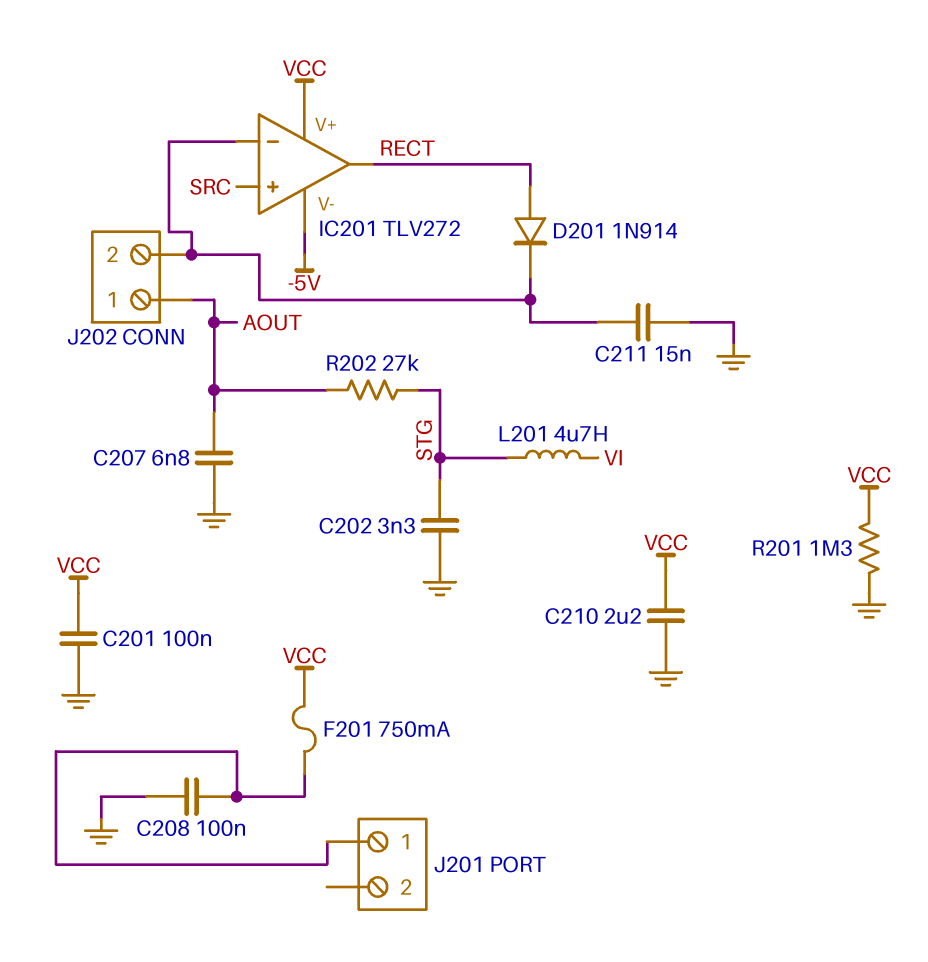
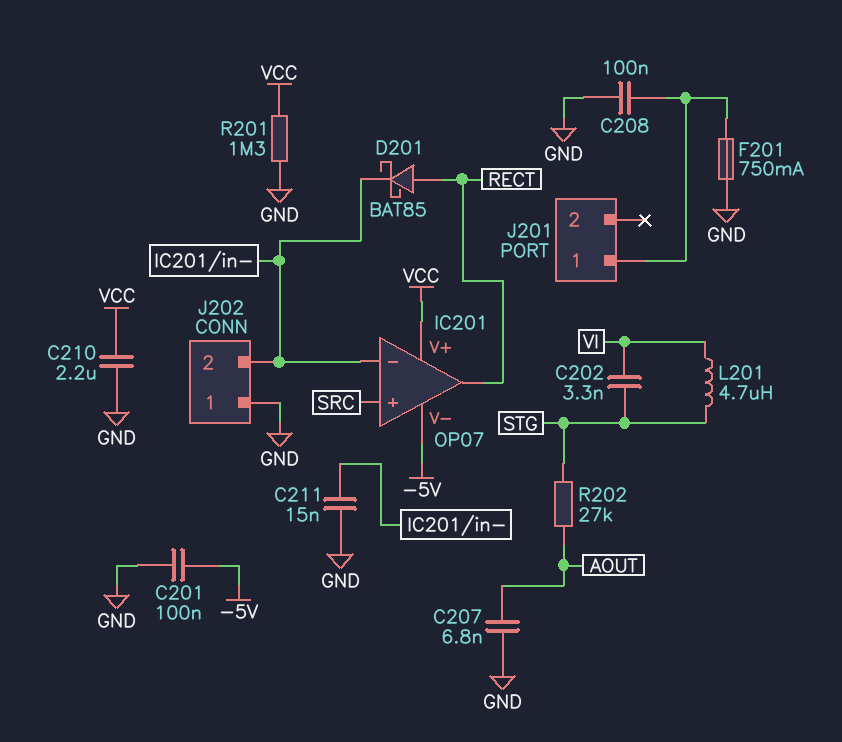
C201: 100nF (GND, VCC) -> 100nF (-5V, GND)
C202: 3.3nF (GND, STG) -> 3.3nF (STG, VI)
D201: diode 1N914 (A RECT, K IC201/in-) -> schottky BAT85 (A RECT, K IC201/in-)
F201: 750mA (J201/1, VCC) -> 750mA (GND, J201/1)
IC201: TLV272 -> OP07
J202 pin 1: AOUT -> GND

